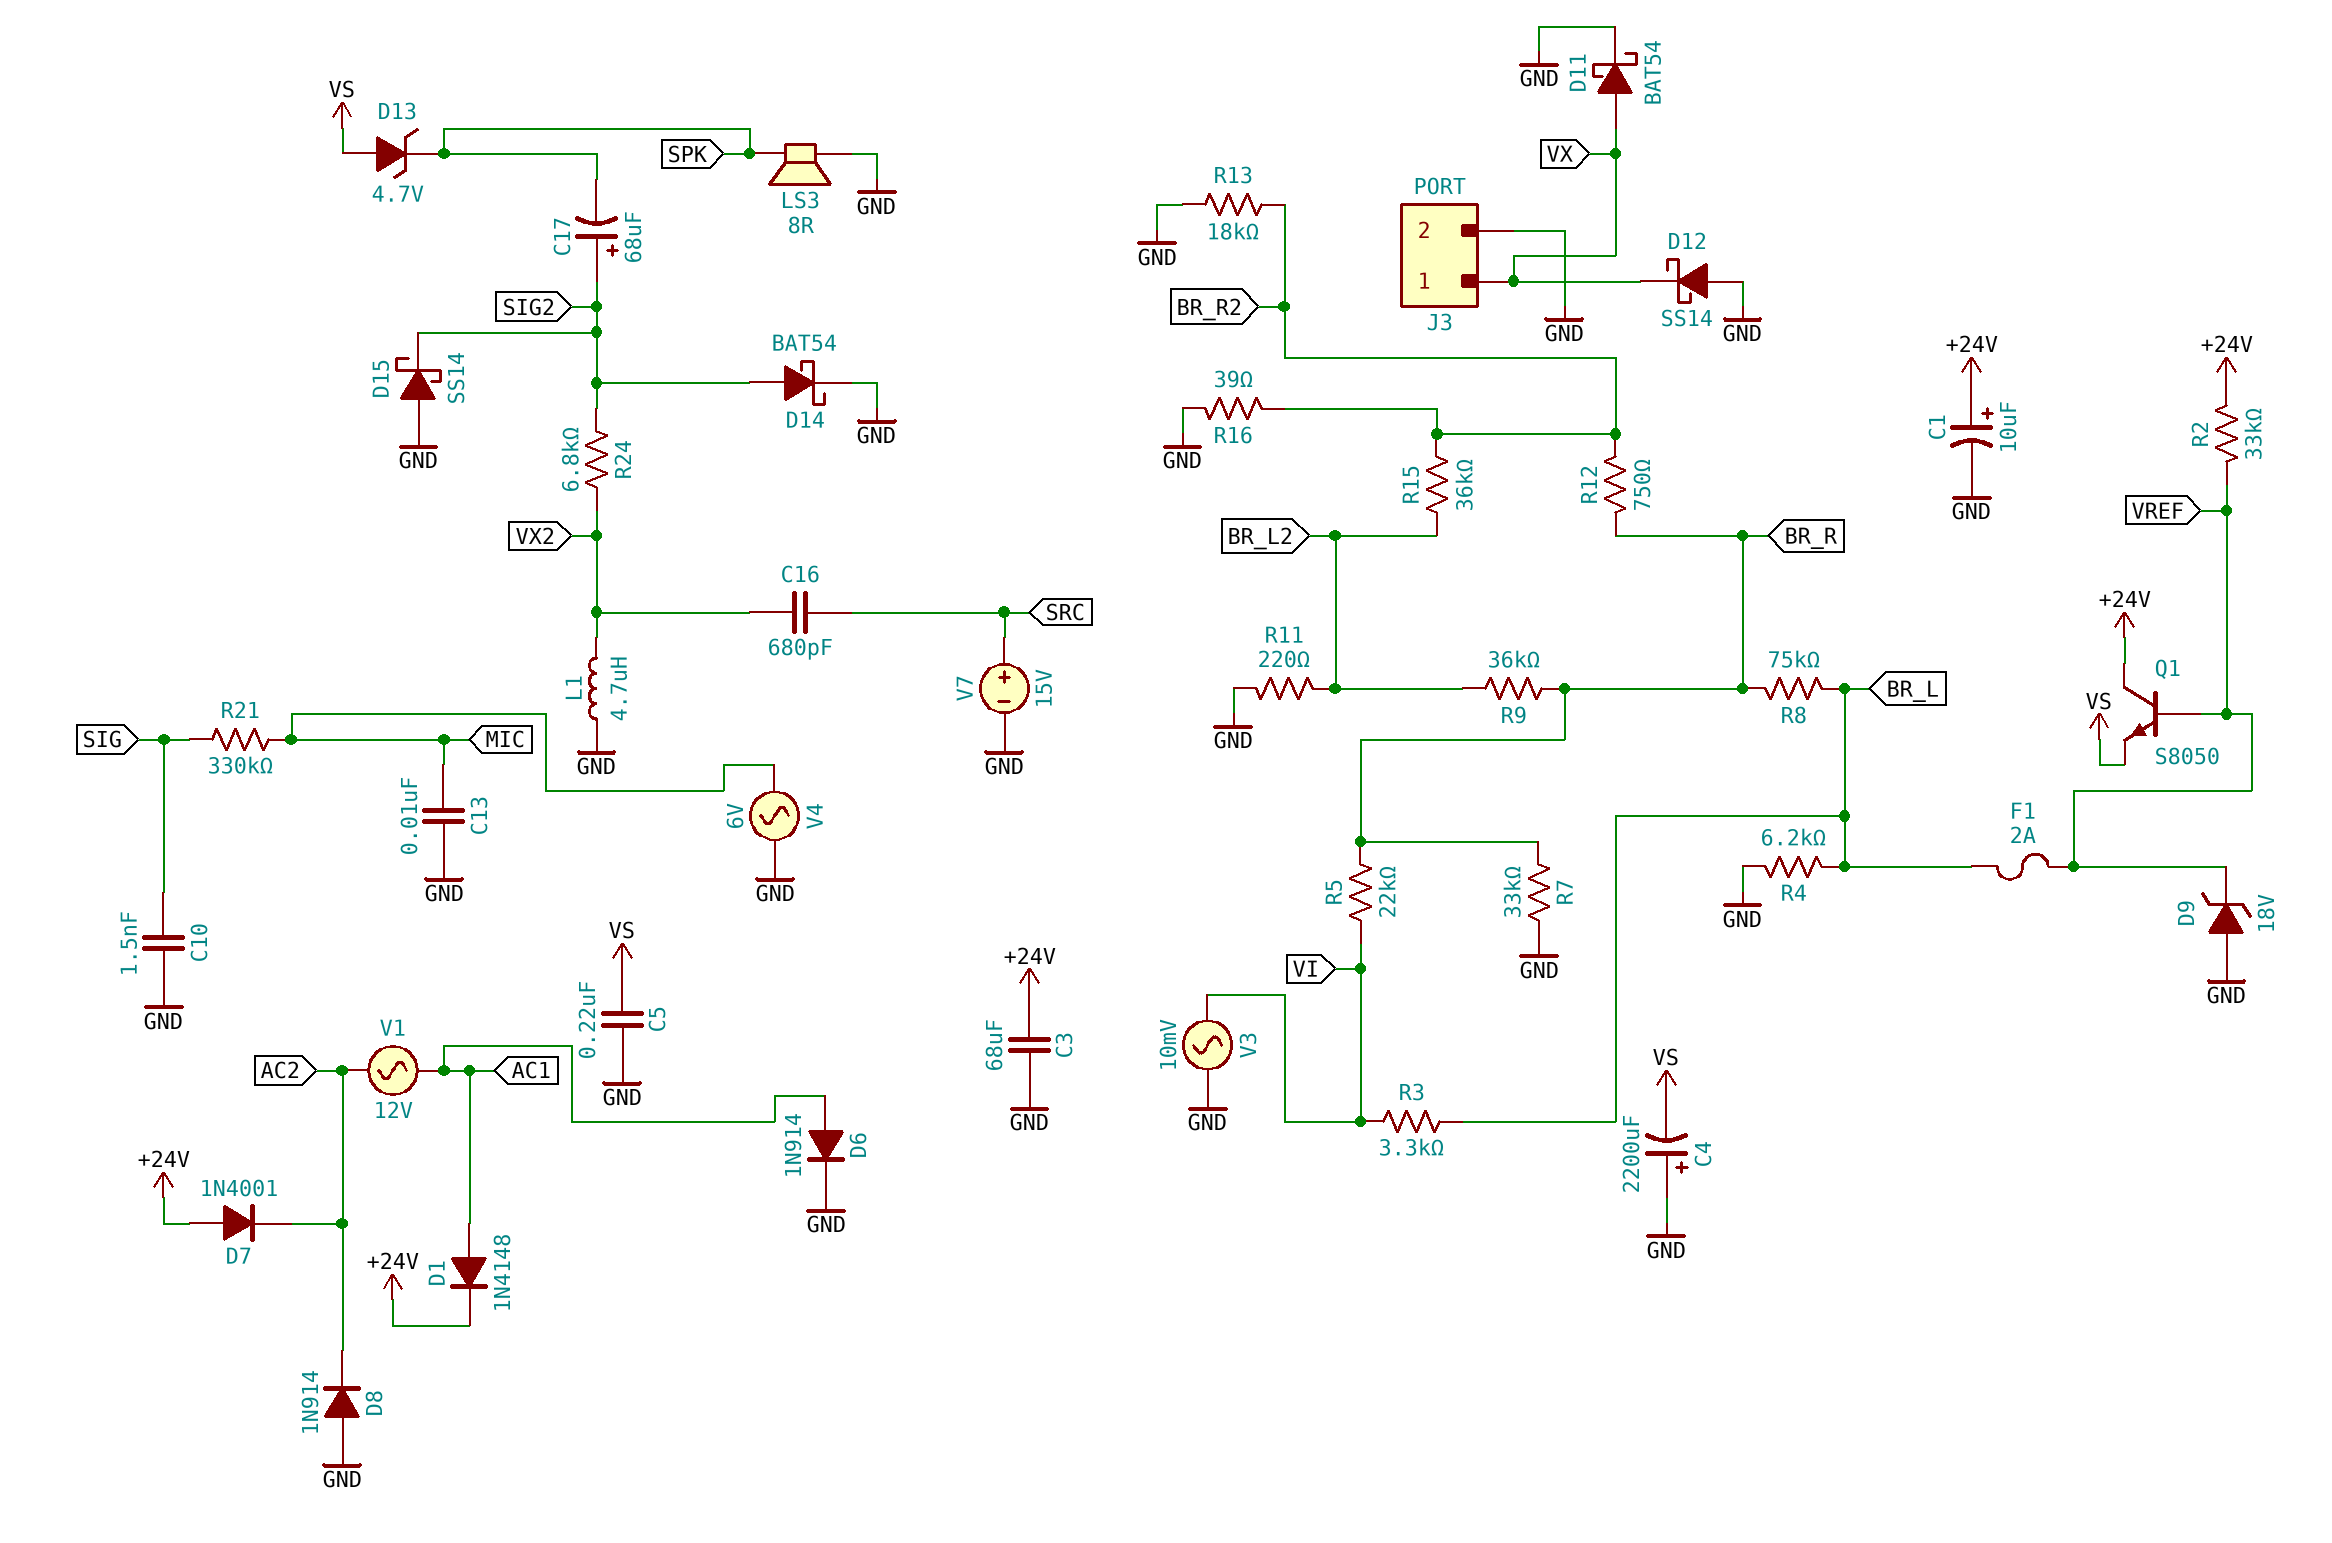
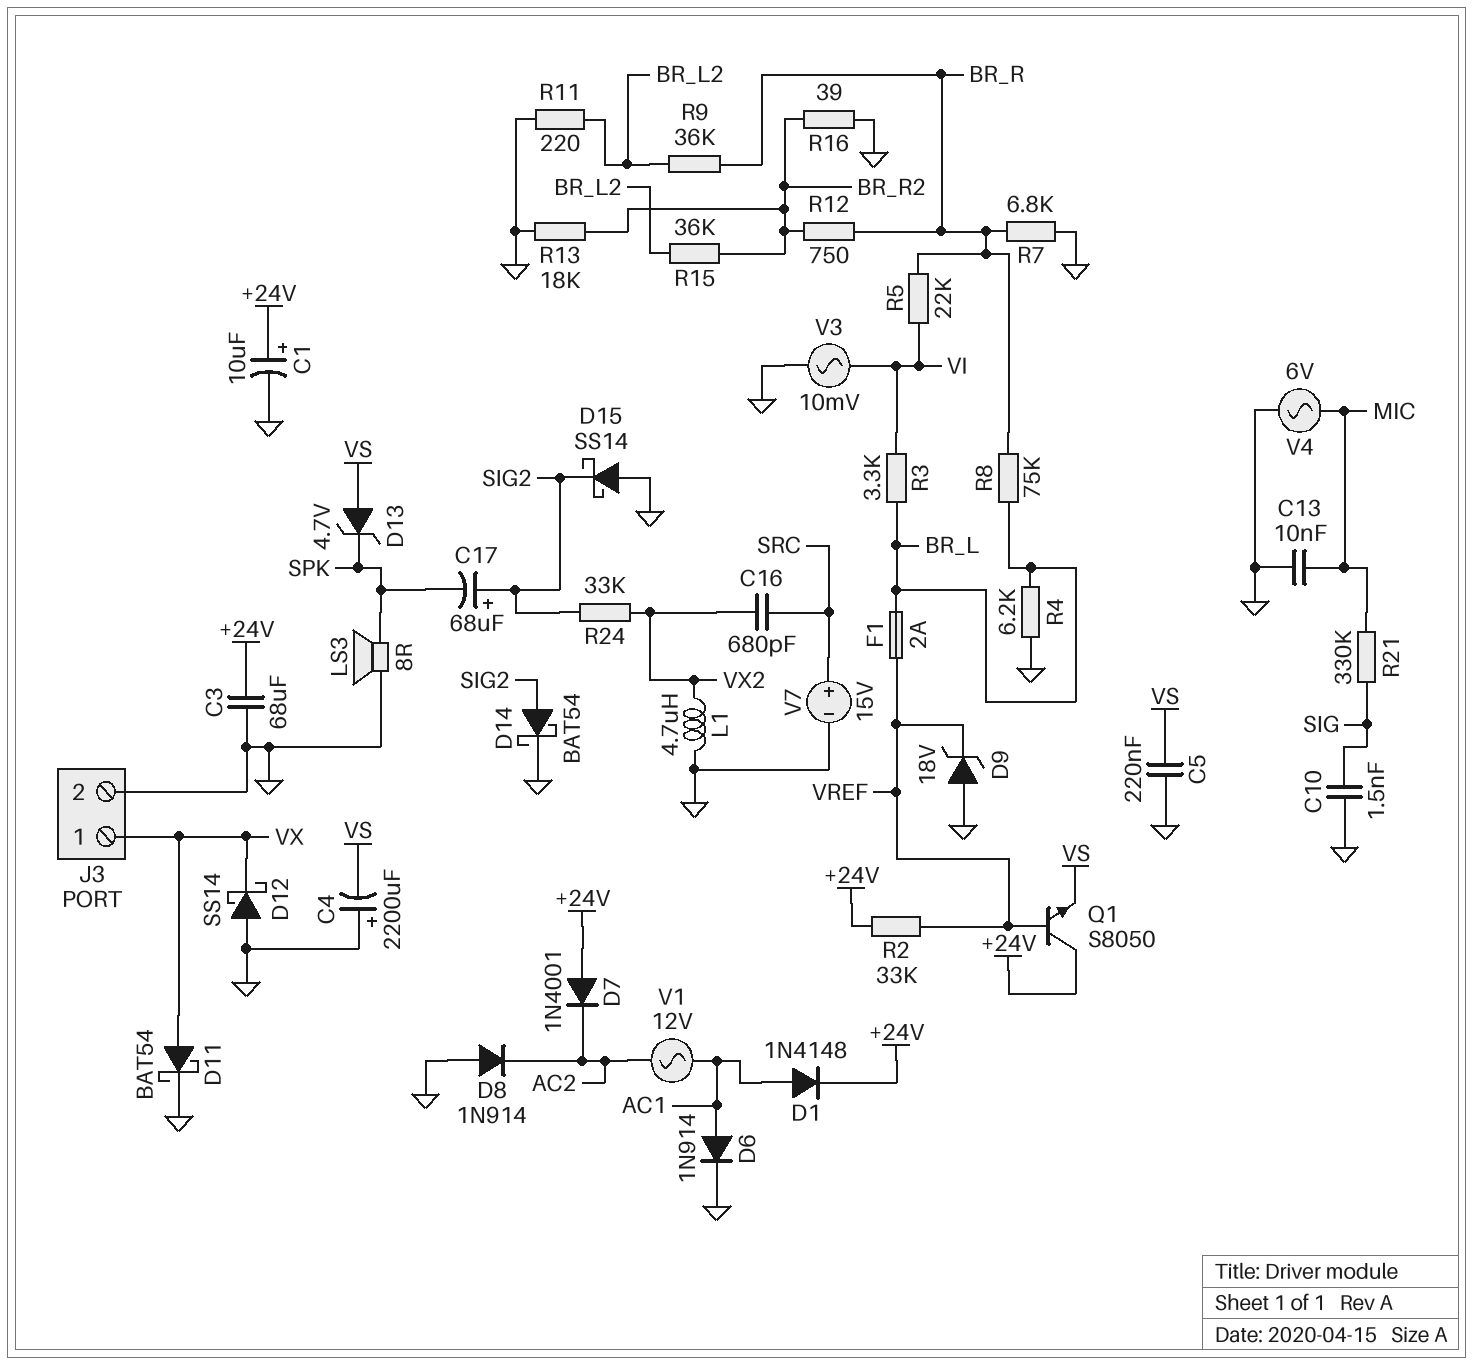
R7: 33k (BR_R, GND) -> 6.8k (BR_R, GND)
R24: 6.8k (SIG2, VX2) -> 33k (SIG2, VX2)

